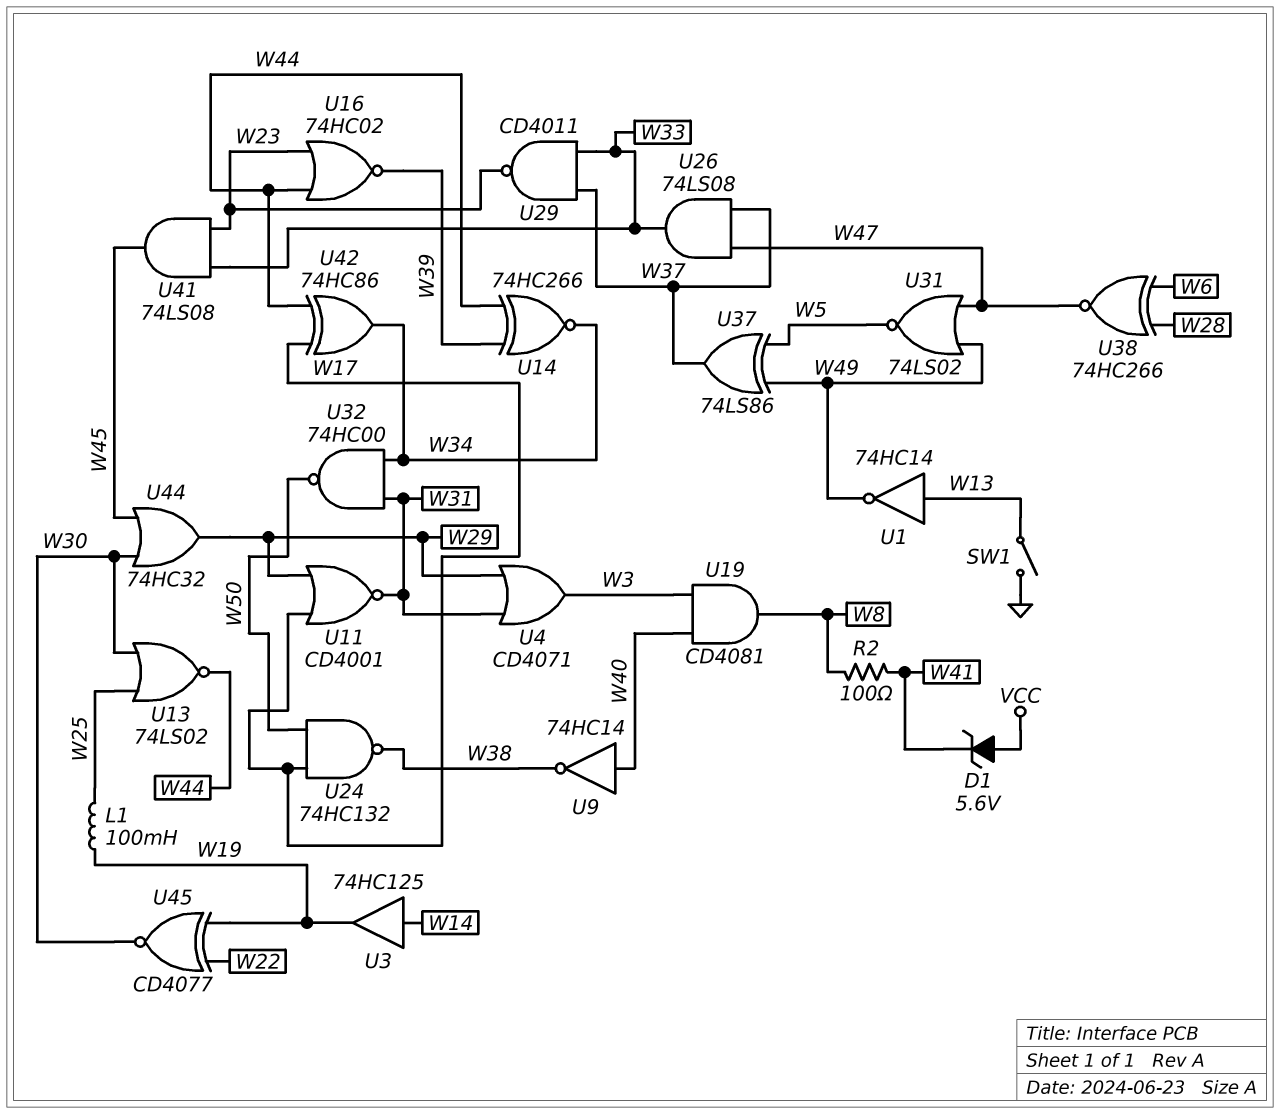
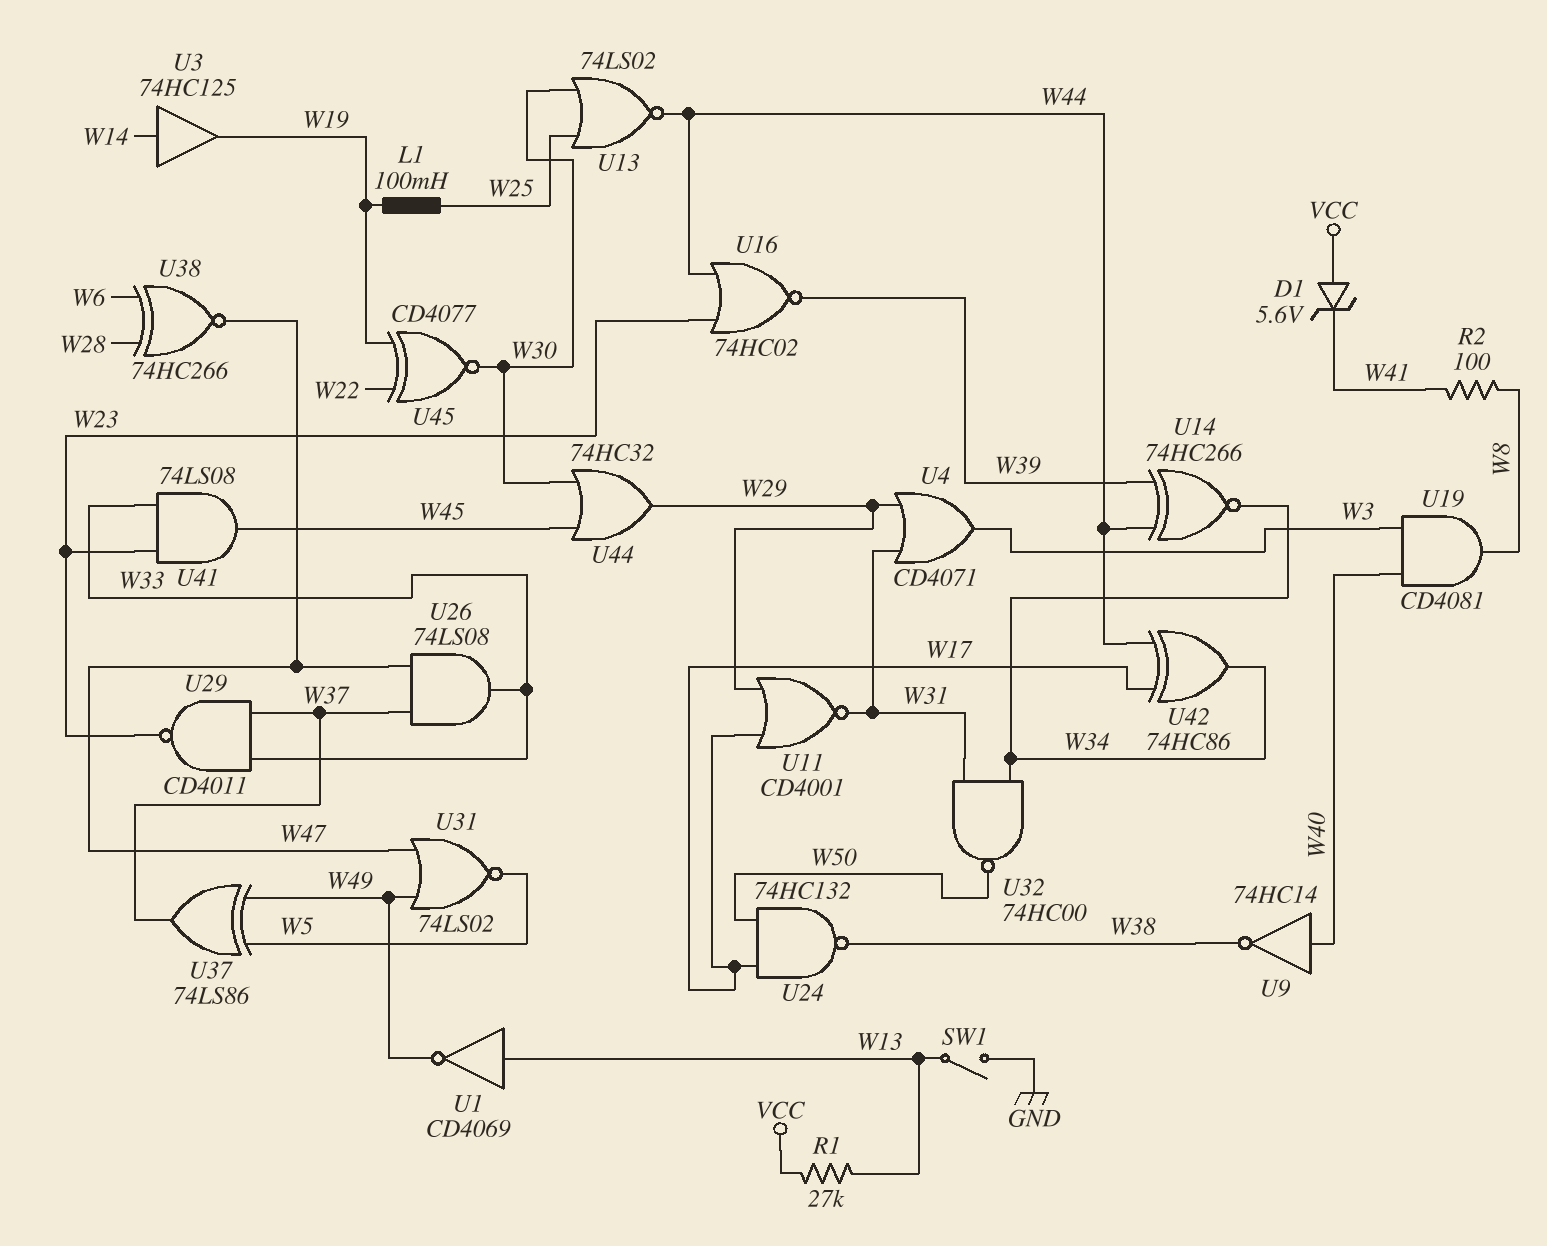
R1: none -> 27k (VCC, W13)
U1: NOT 74HC14 (in W13, out W49) -> NOT CD4069 (in W13, out W49)

